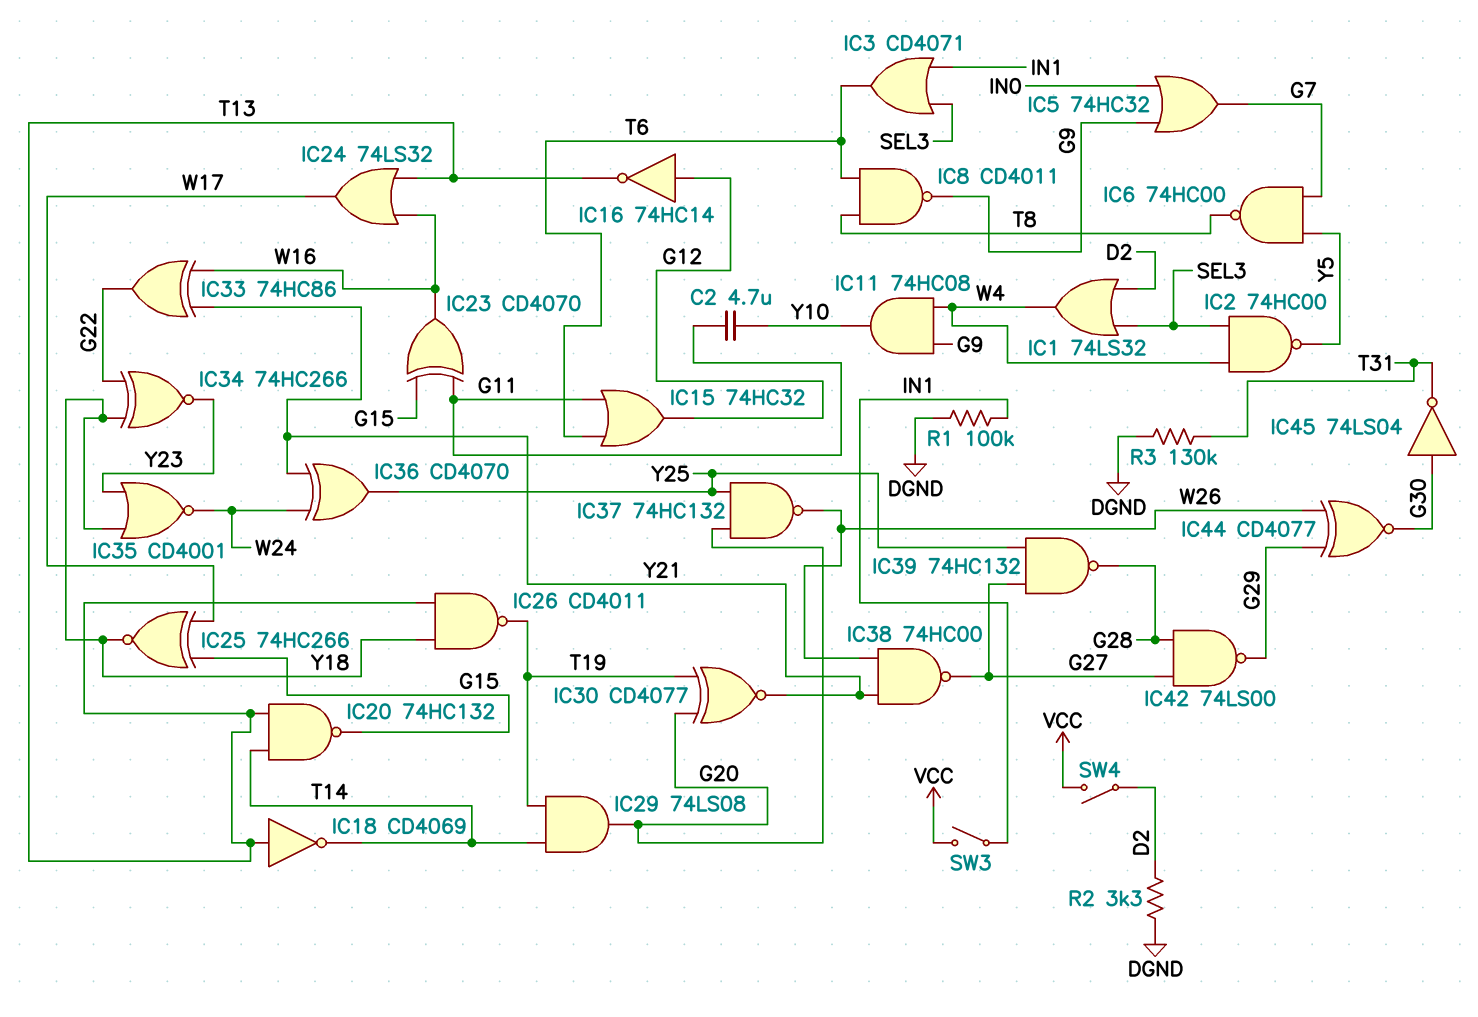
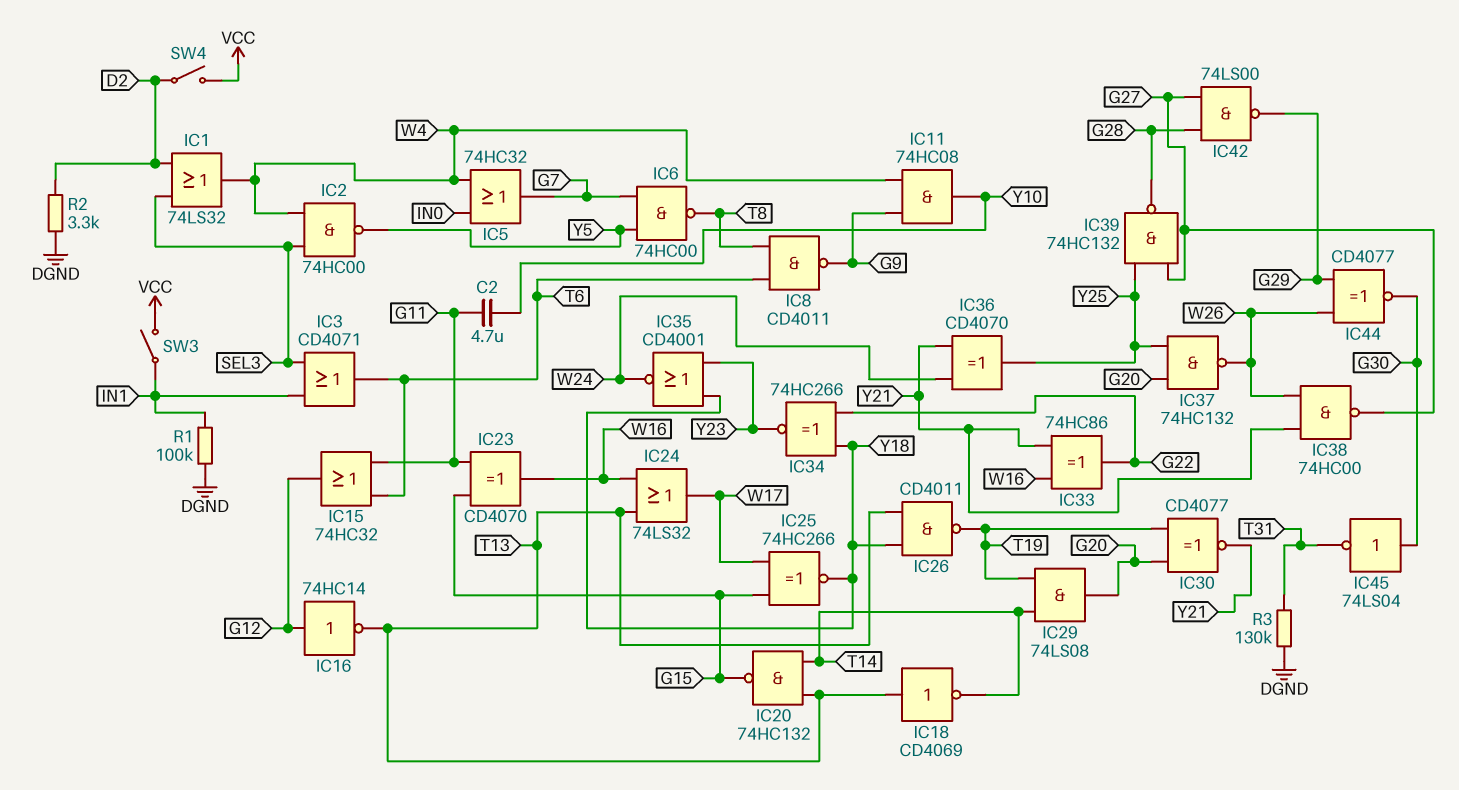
IC5: OR 74HC32 (in G9, in IN0, out G7) -> OR 74HC32 (in IN0, in W4, out G7)

